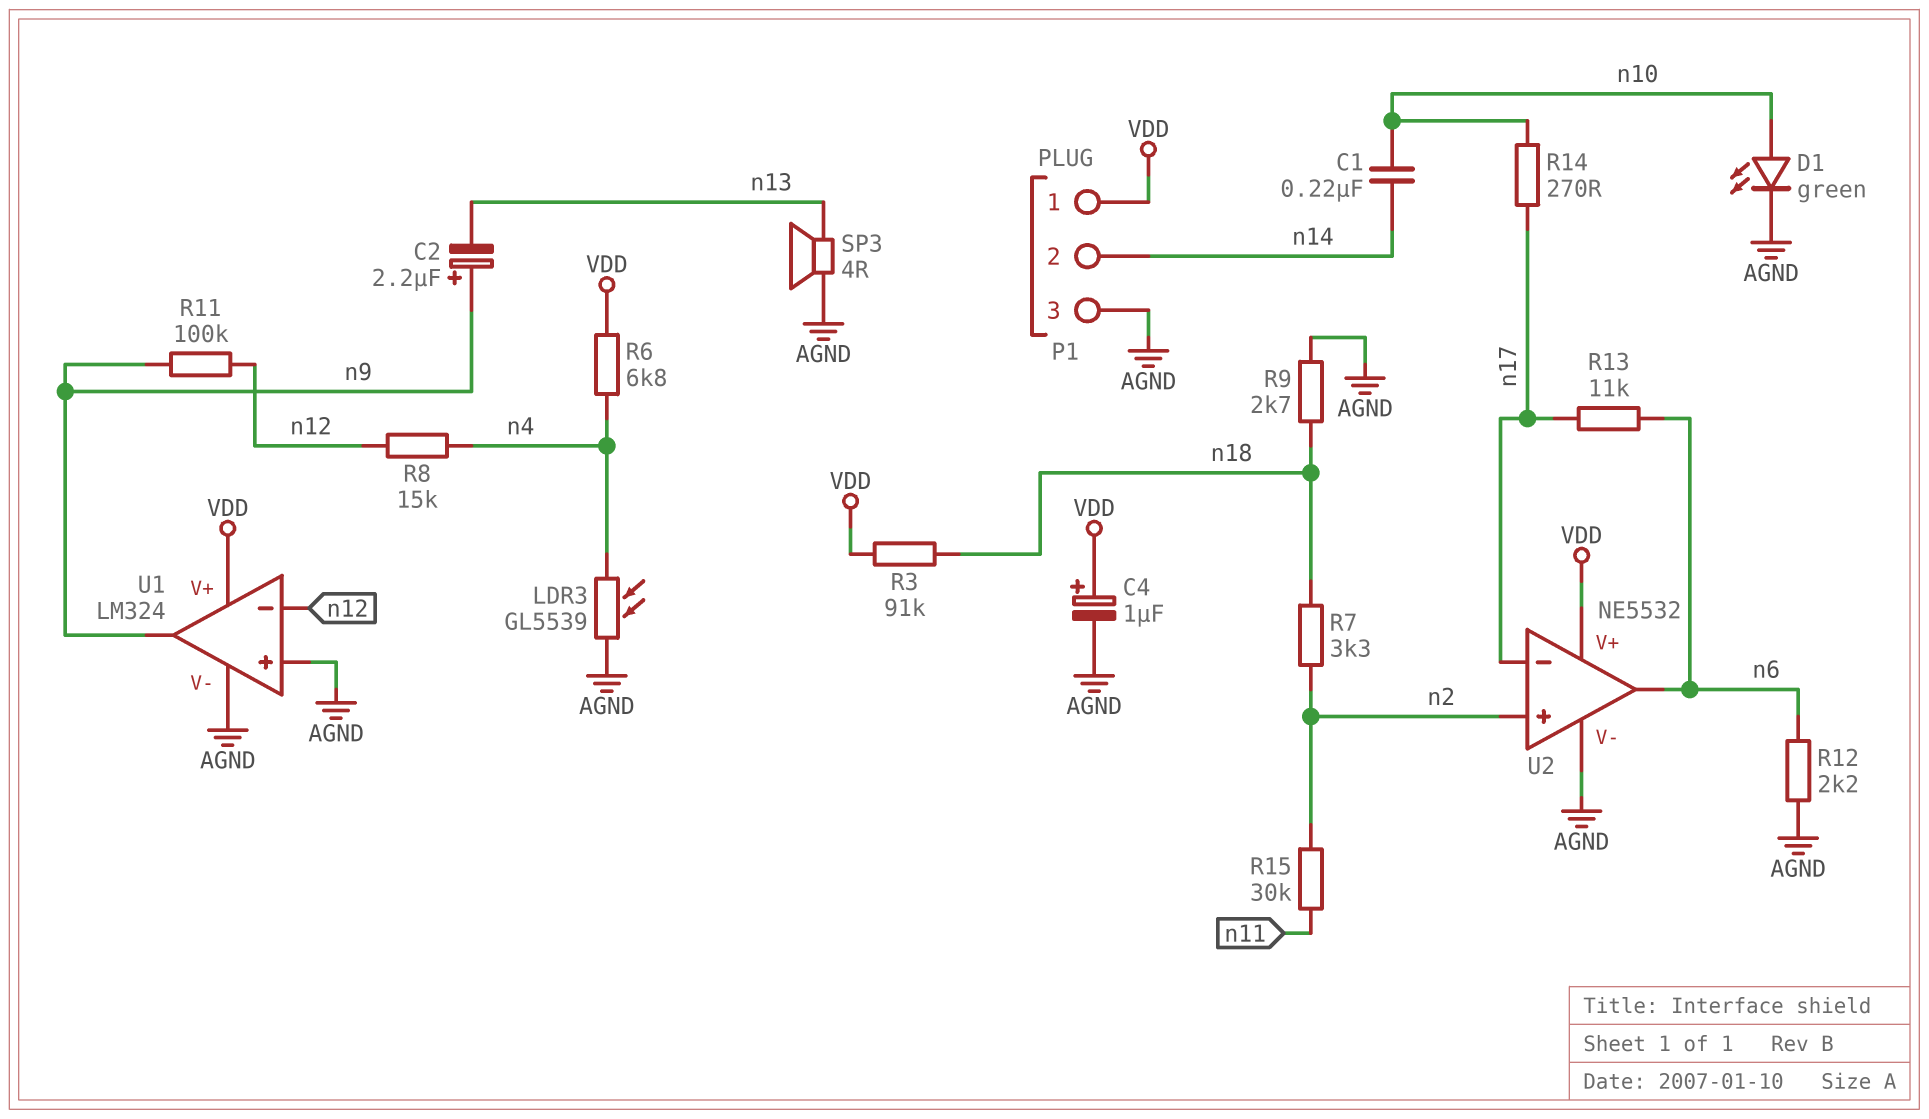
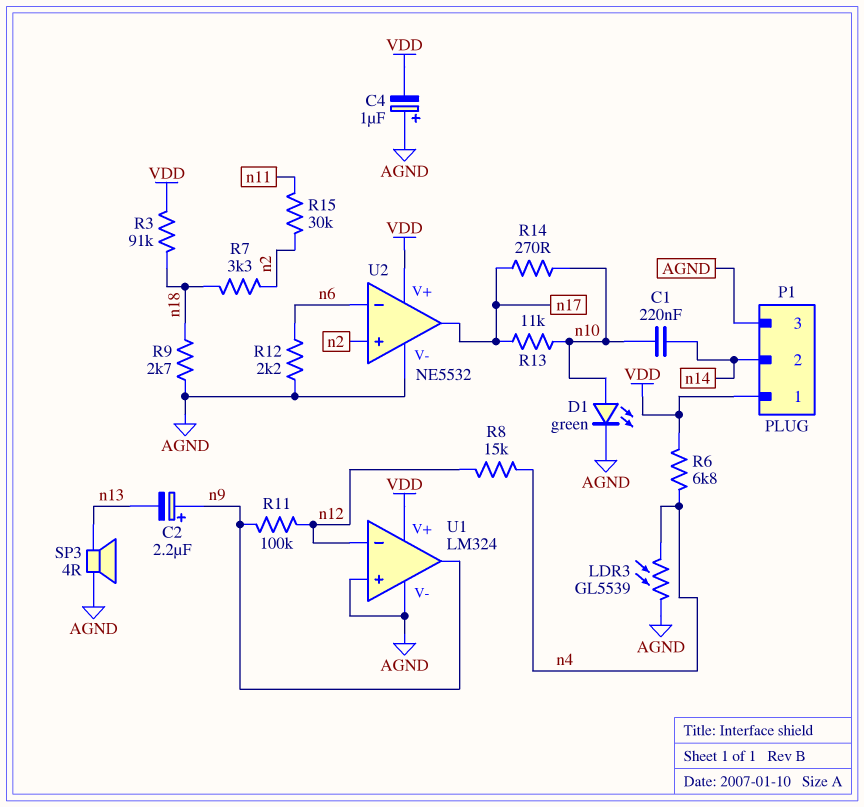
C4: 1uF (plus VDD, minus AGND) -> 1uF (plus AGND, minus VDD)
R13: 11k (n6, n17) -> 11k (n10, n17)
U2 pin in-: n17 -> n6
U2 pin out: n6 -> n17

